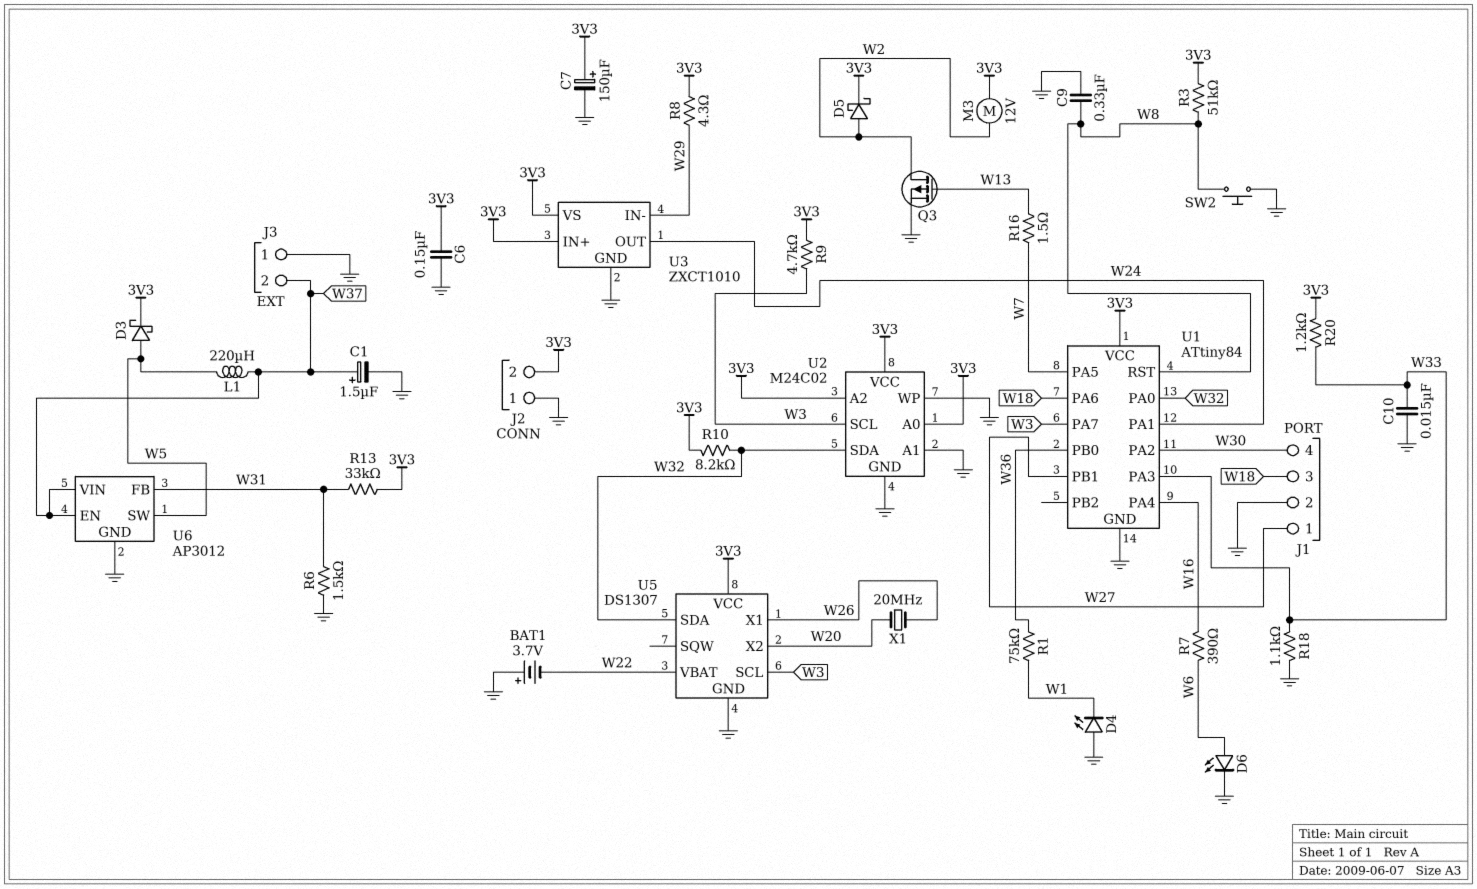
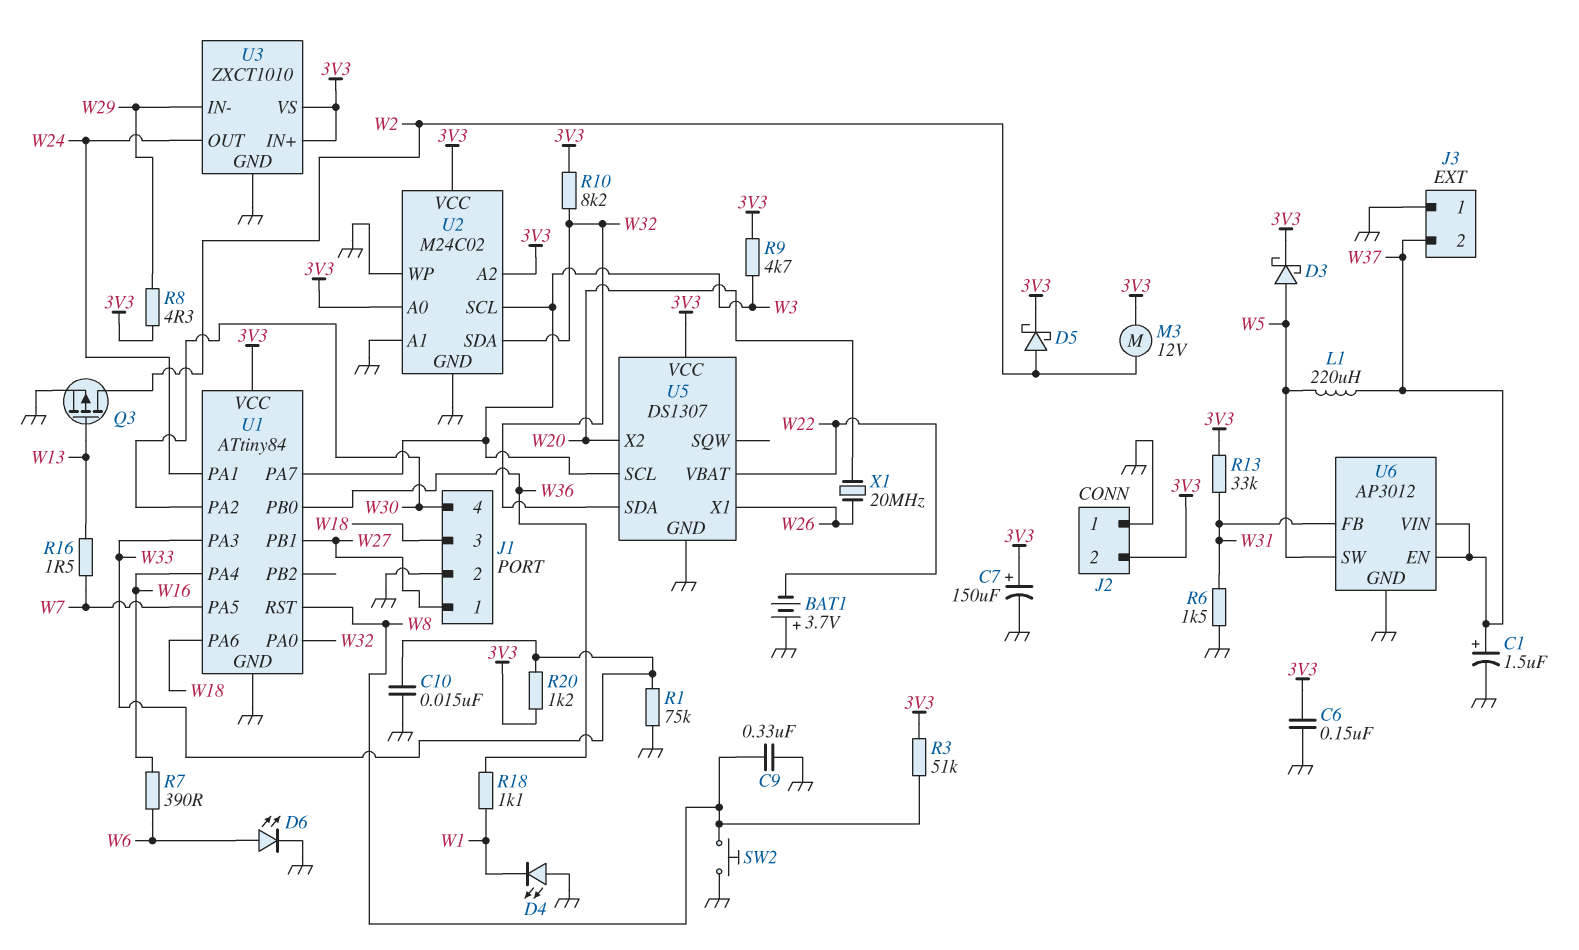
R1: 75k (W1, W36) -> 75k (GND, W33)
R18: 1.1k (GND, W33) -> 1.1k (W1, W36)

